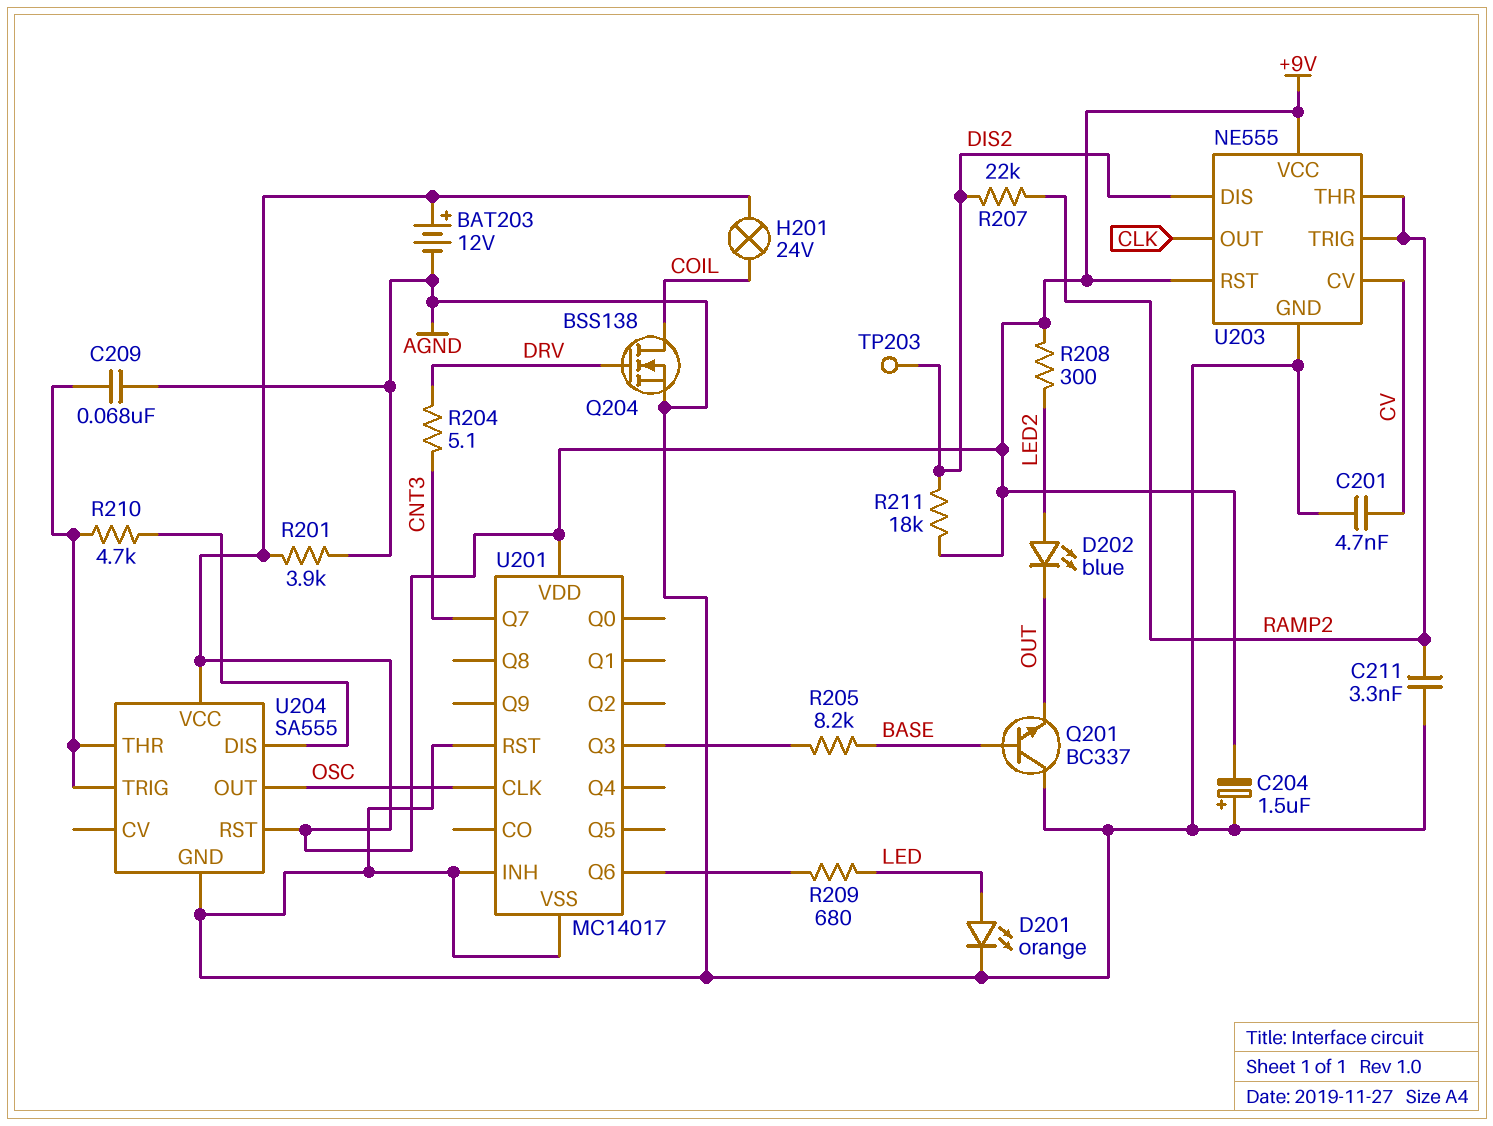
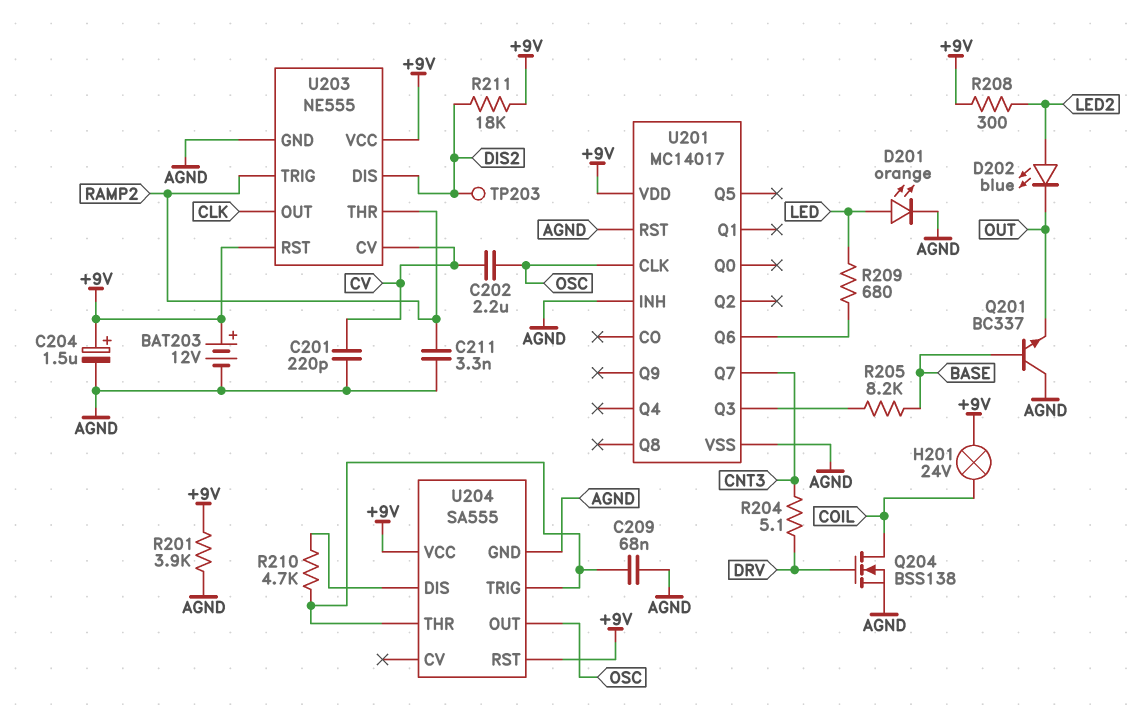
C201: 4.7nF (AGND, CV) -> 220pF (AGND, CV)
C202: none -> 2.2uF (CV, OSC)
C204: 1.5uF (plus AGND, minus +9V) -> 1.5uF (plus +9V, minus AGND)
R207: 22k (DIS2, RAMP2) -> none

